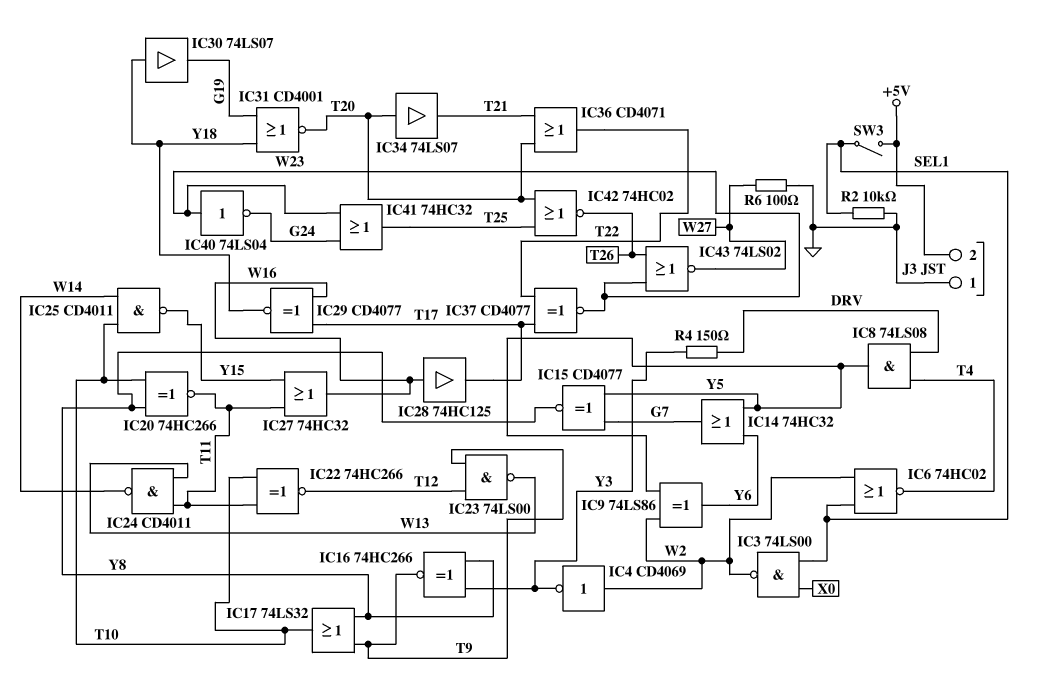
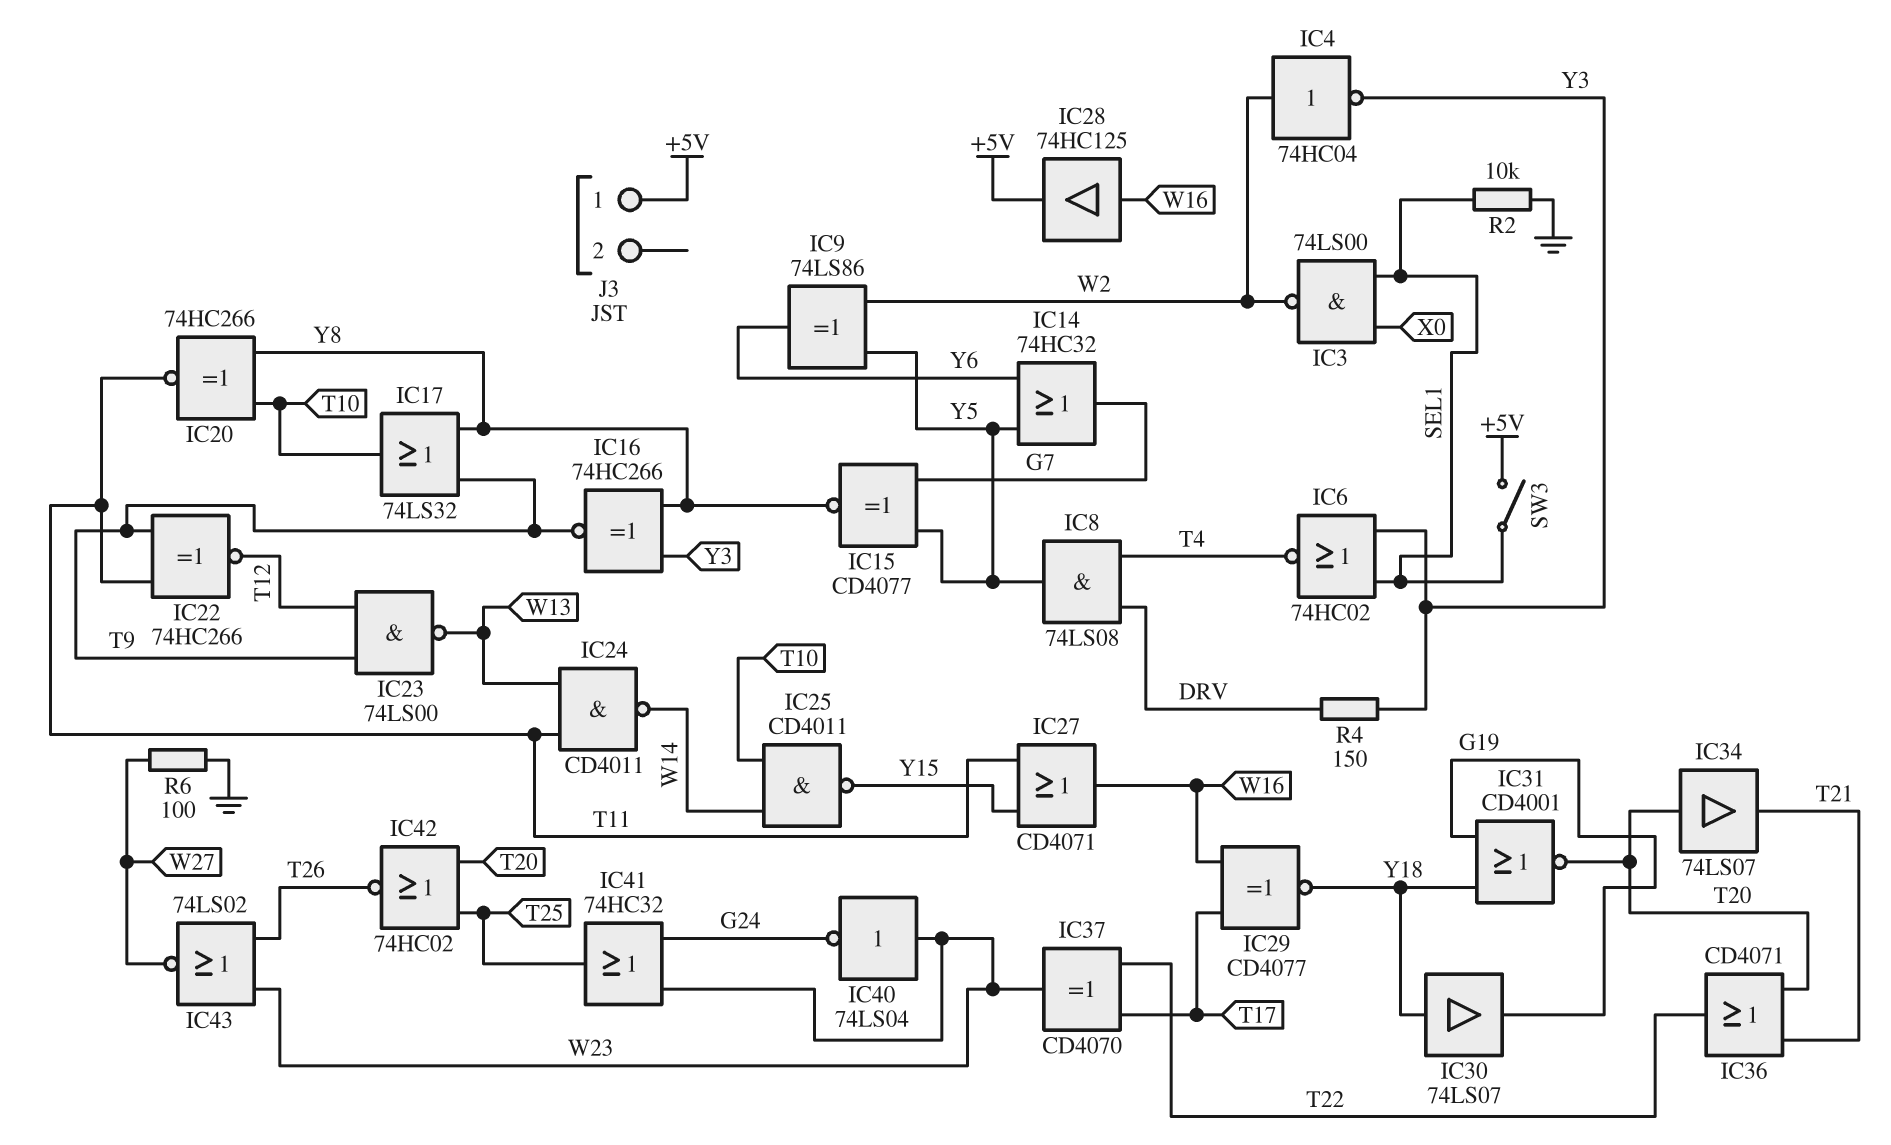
IC4: NOT CD4069 (in W2, out Y3) -> NOT 74HC04 (in W2, out Y3)
IC6: NOR 74HC02 (in SEL1, in W2, out T4) -> NOR 74HC02 (in SEL1, in Y3, out T4)
IC22: XNOR 74HC266 (in T10, in T11, out T12) -> XNOR 74HC266 (in T9, in T11, out T12)
IC27: OR 74HC32 (in T11, in Y15, out W16) -> OR CD4071 (in T11, in Y15, out W16)
IC28: buffer 74HC125 (in W16, out T17) -> buffer 74HC125 (in W16, out +5V)
IC37: XNOR CD4077 (in T17, in T22, out W23) -> XOR CD4070 (in T17, in T22, out W23)
J3 pin 1: GND -> +5V
J3 pin 2: +5V -> none

